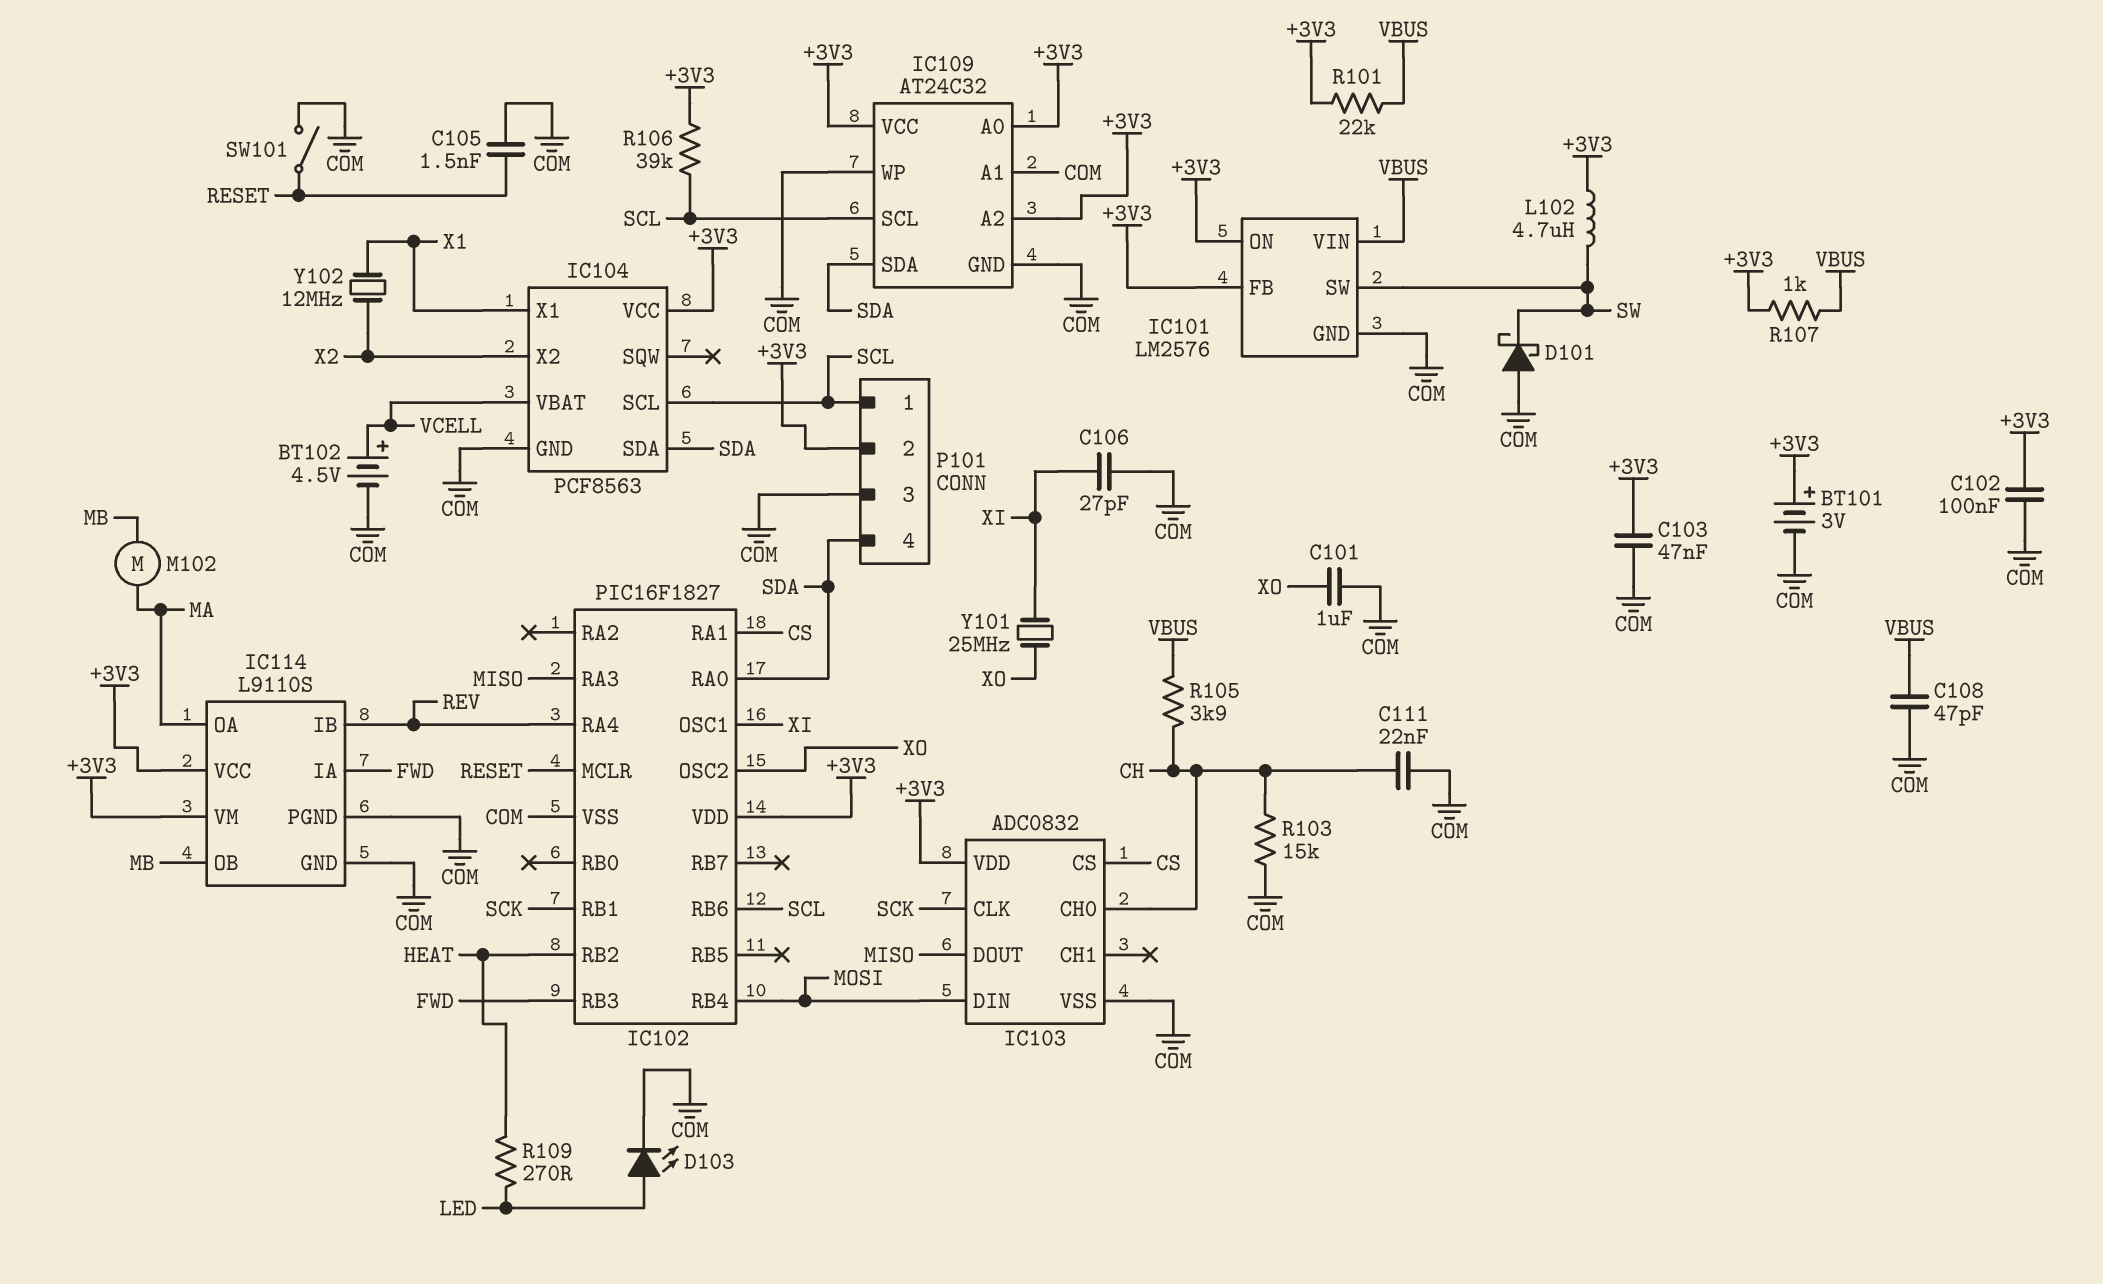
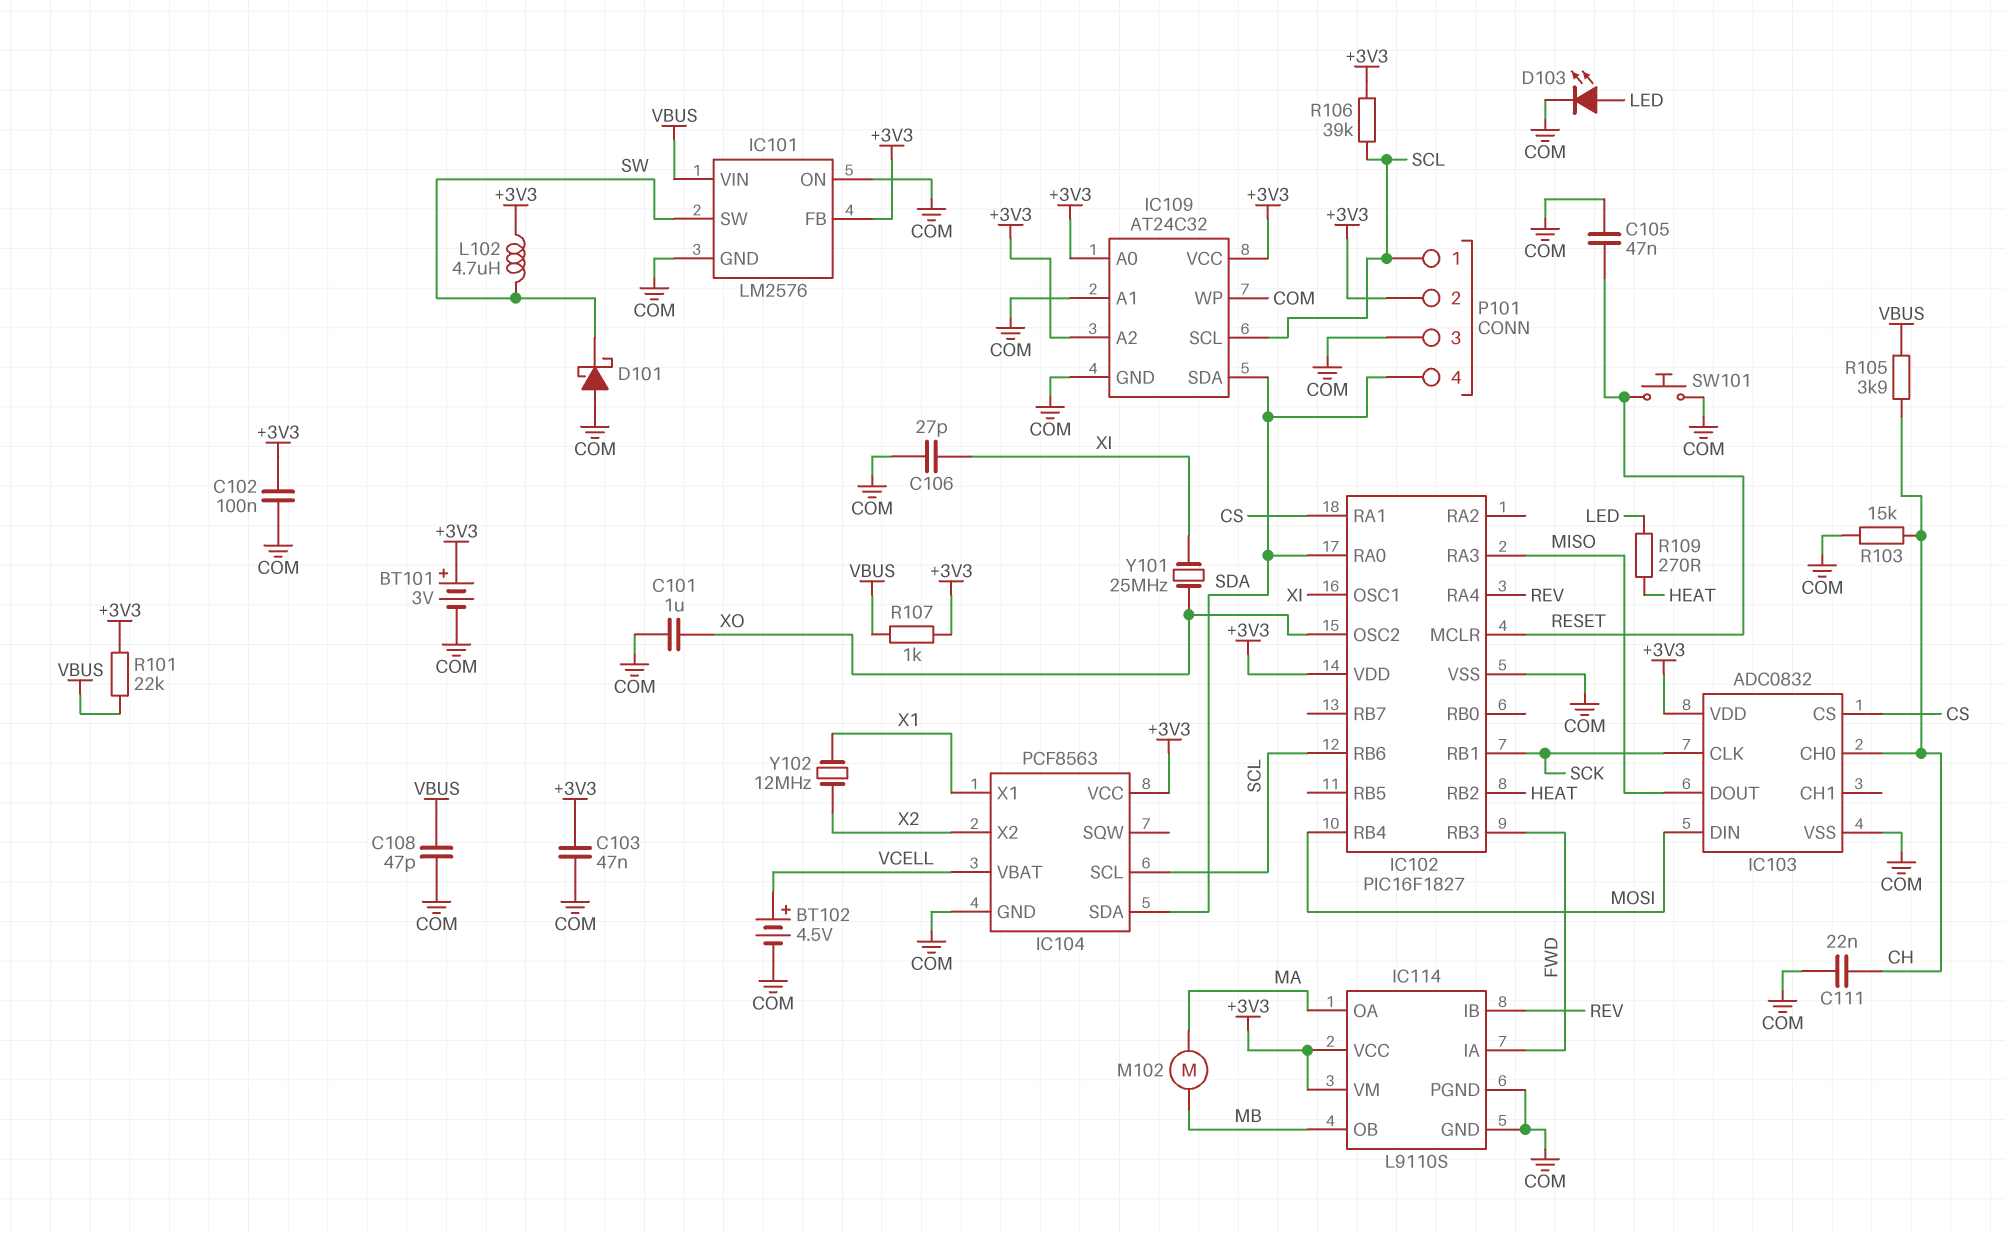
C105: 1.5nF (COM, RESET) -> 47nF (COM, RESET)
IC101 pin ON: +3V3 -> COM
SW101: switch (COM, RESET) -> button (COM, RESET)

